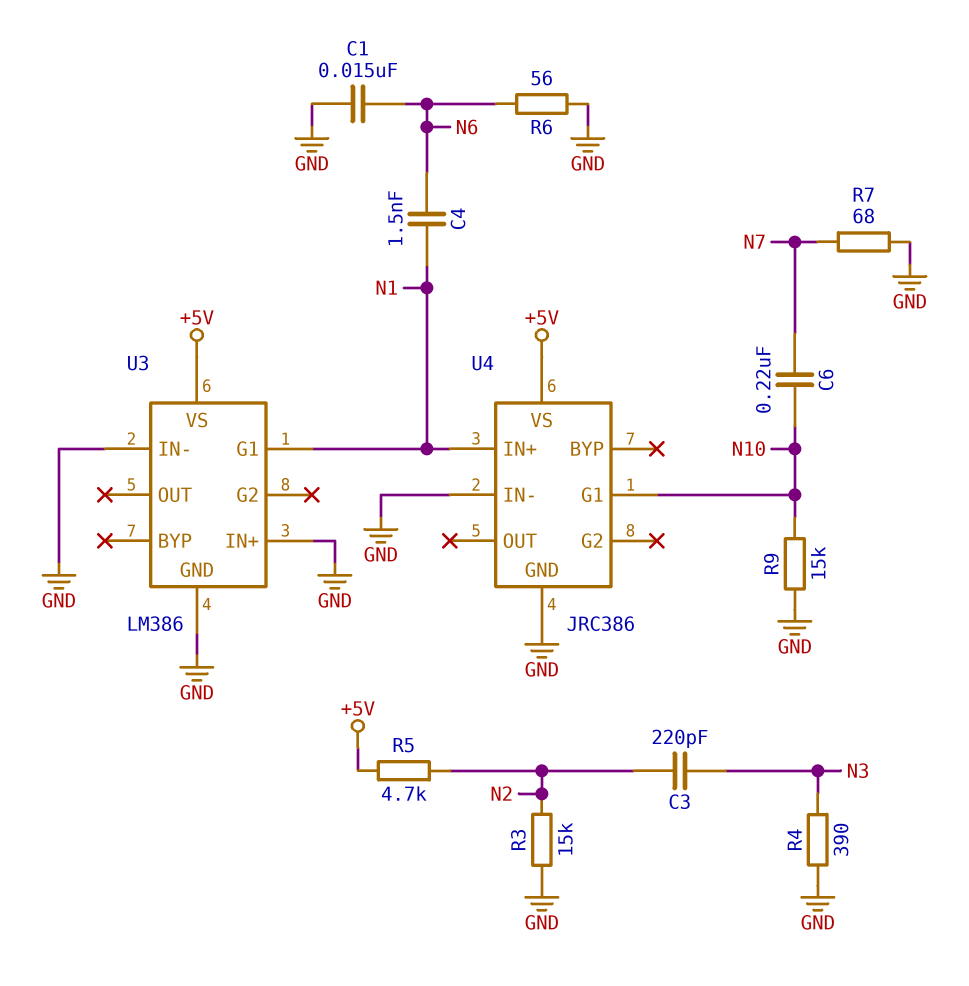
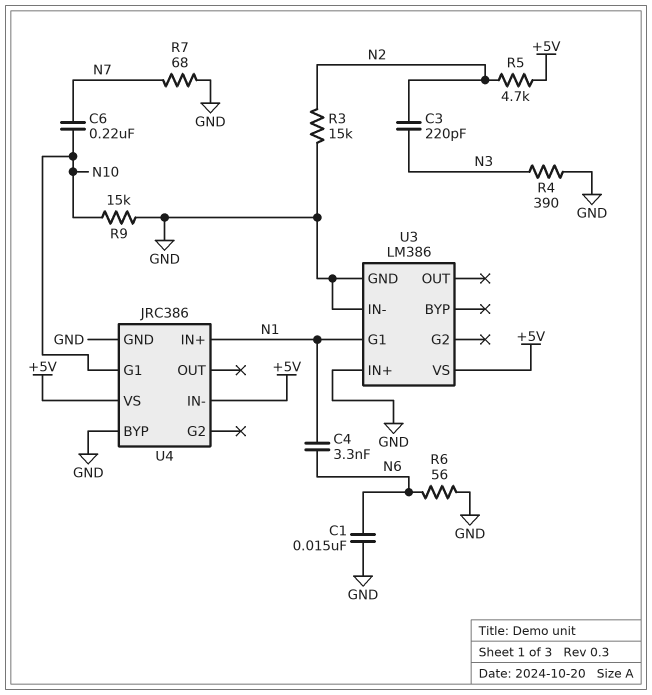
C4: 1.5nF (N1, N6) -> 3.3nF (N1, N6)
U4 pin BYP: none -> GND
U4 pin IN-: GND -> +5V

